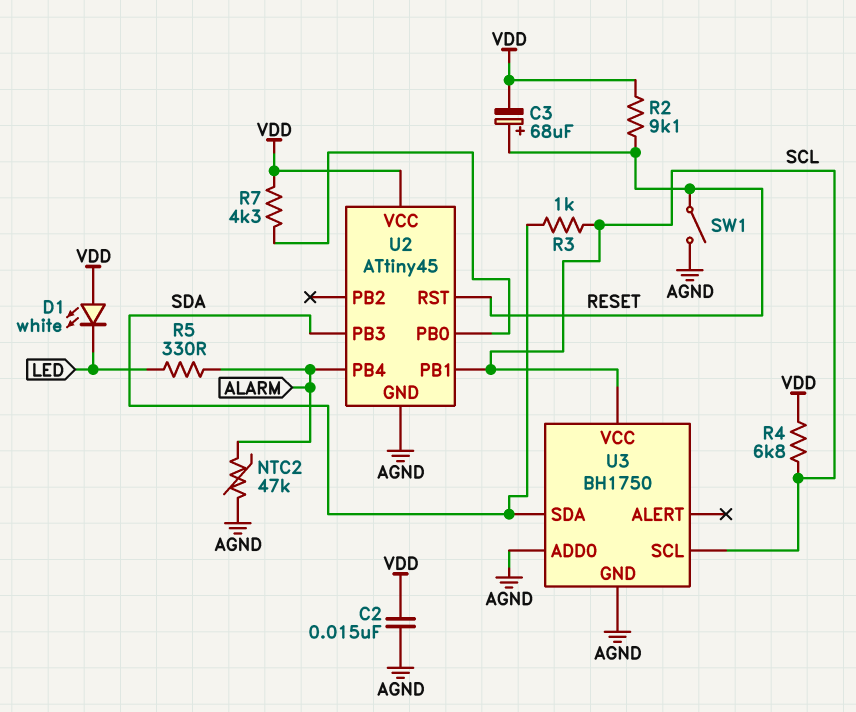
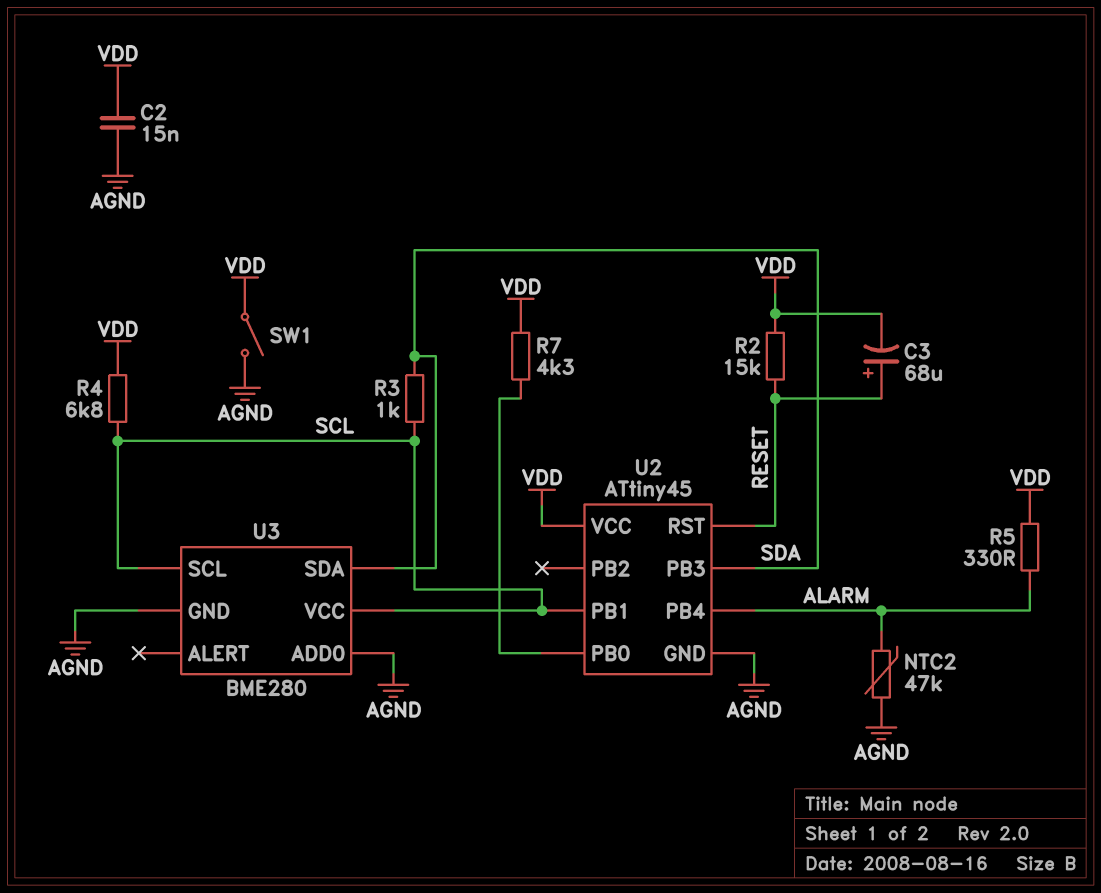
D1: LED white (A VDD, K LED) -> none
R2: 9.1k (RESET, VDD) -> 15k (RESET, VDD)
R5: 330 (ALARM, LED) -> 330 (ALARM, VDD)
SW1: switch (AGND, RESET) -> switch (AGND, VDD)
U3: BH1750 -> BME280

